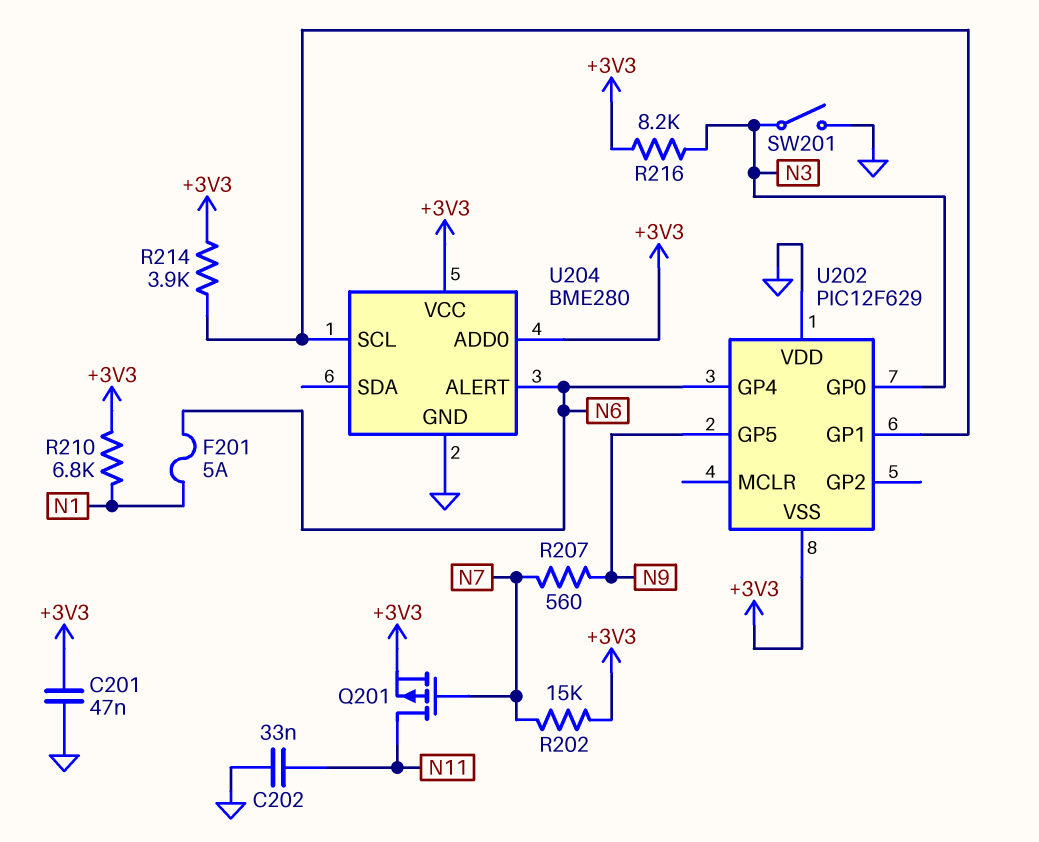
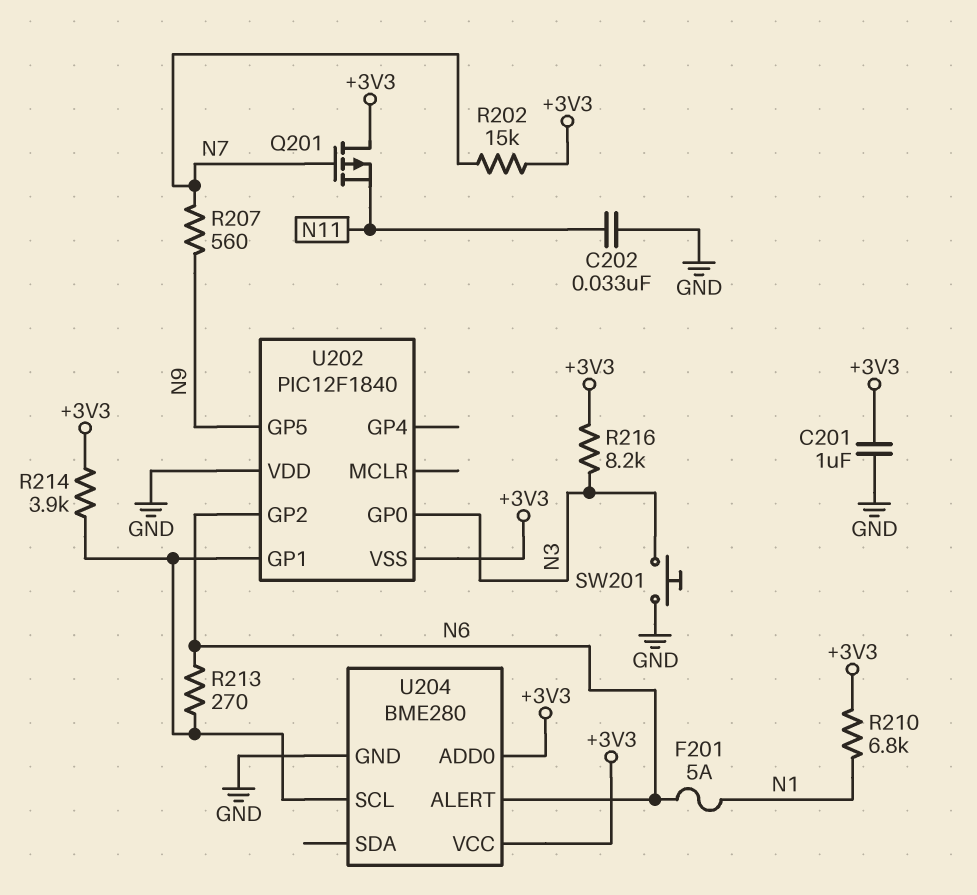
C201: 47nF (+3V3, GND) -> 1uF (+3V3, GND)
Q201: PMOS (G N7, D N11, S +3V3) -> PMOS (G N7, D +3V3, S N11)
R213: none -> 270 (N6, U202/GP1)
SW201: switch (GND, N3) -> button (GND, N3)
U202: PIC12F629 -> PIC12F1840
U202 pin GP2: none -> N6
U202 pin GP4: N6 -> none

